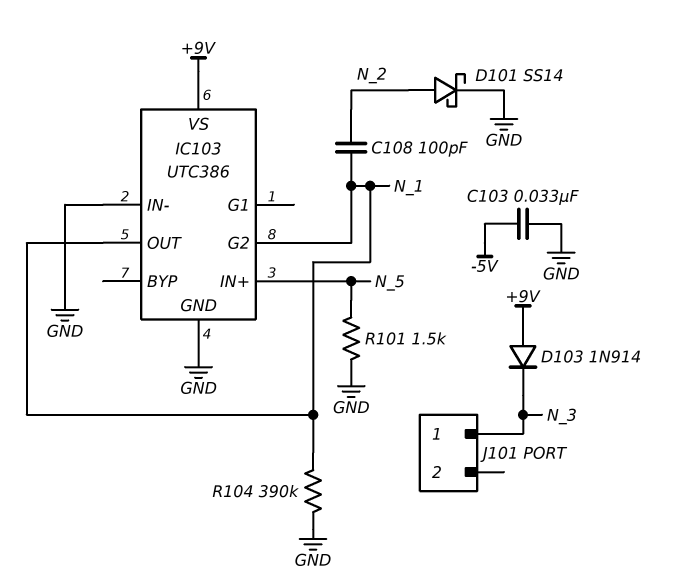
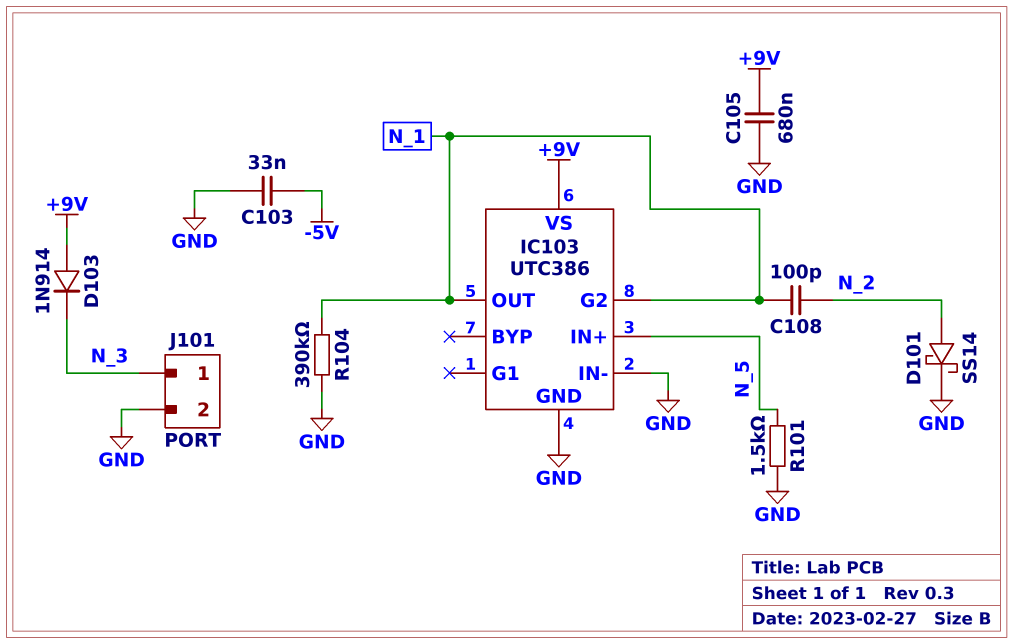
C105: none -> 680nF (+9V, GND)
J101 pin 2: none -> GND

